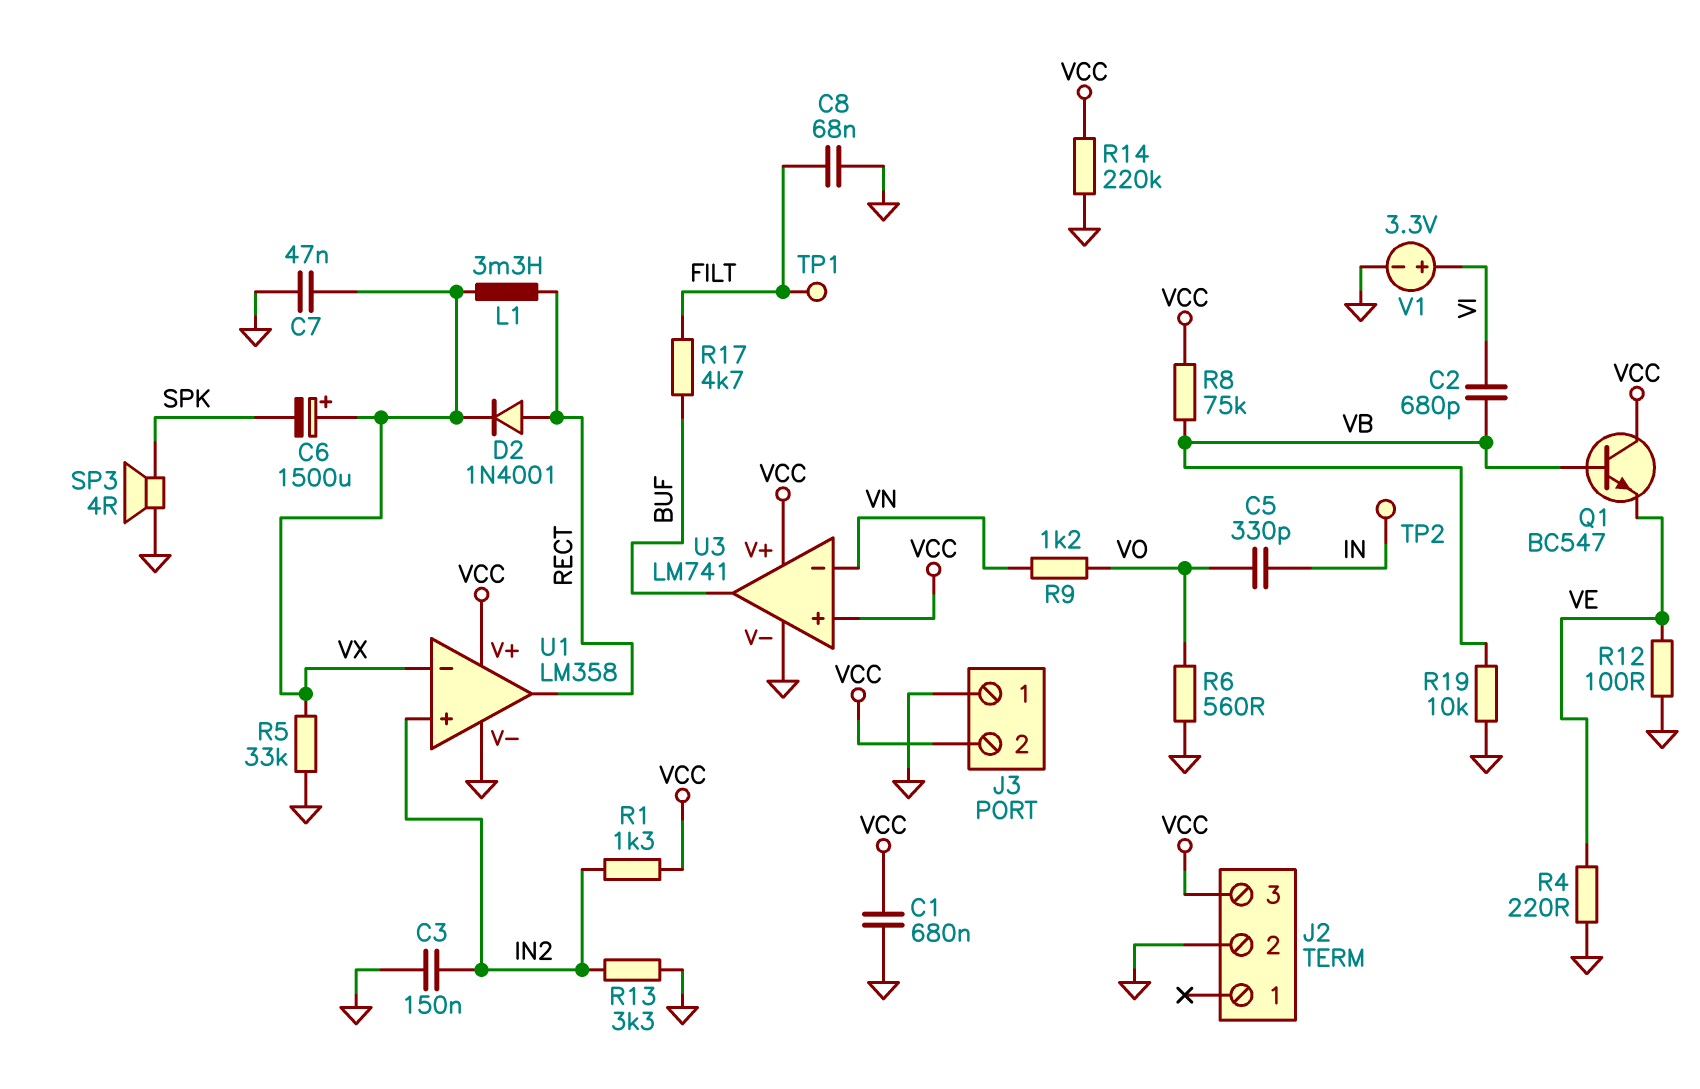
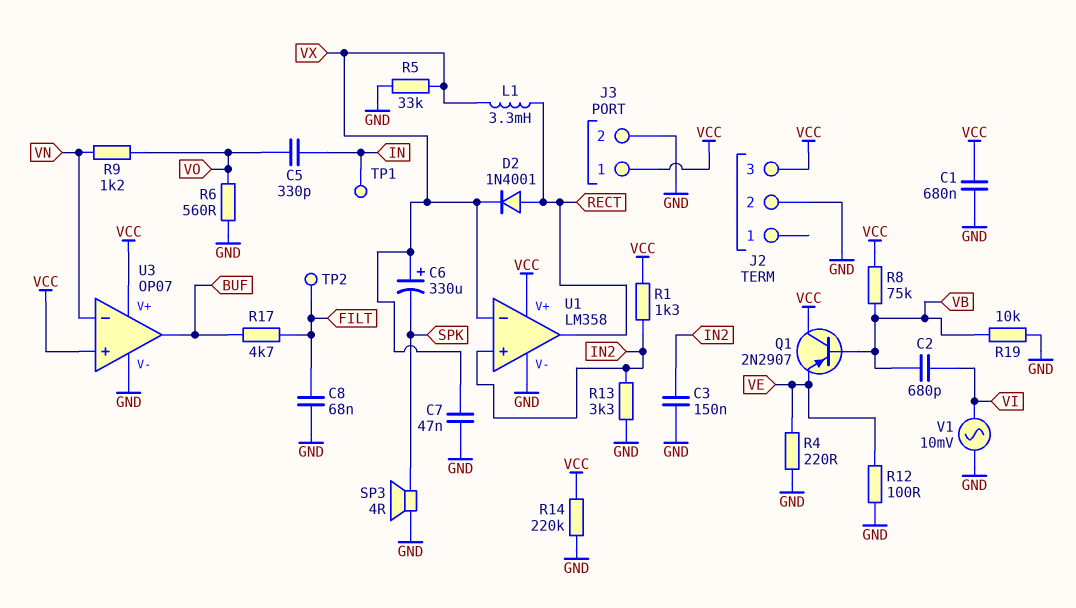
C6: 1500uF (plus VX, minus SPK) -> 330uF (plus VX, minus SPK)
J3 pin 1: GND -> VCC
J3 pin 2: VCC -> GND
Q1: NPN BC547 (B VB, C VCC, E VE) -> PNP 2N2907 (B VB, C VCC, E VE)
TP1: test point (FILT) -> test point (IN)
TP2: test point (IN) -> test point (FILT)
U3: LM741 -> OP07
V1: 3.3V (plus VI, minus GND) -> AC 10mV (GND, VI)

